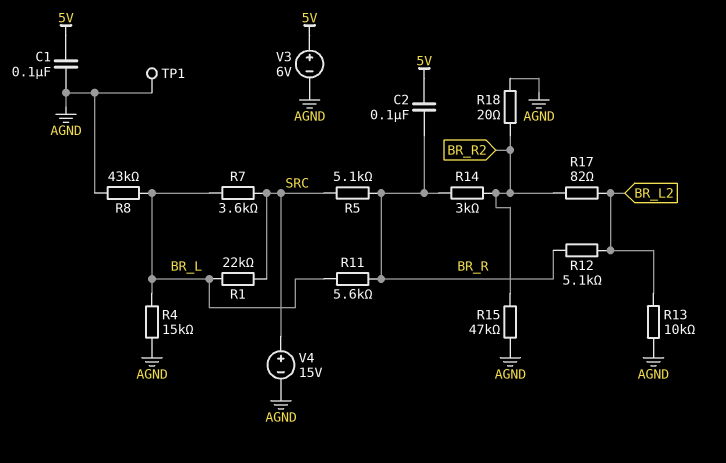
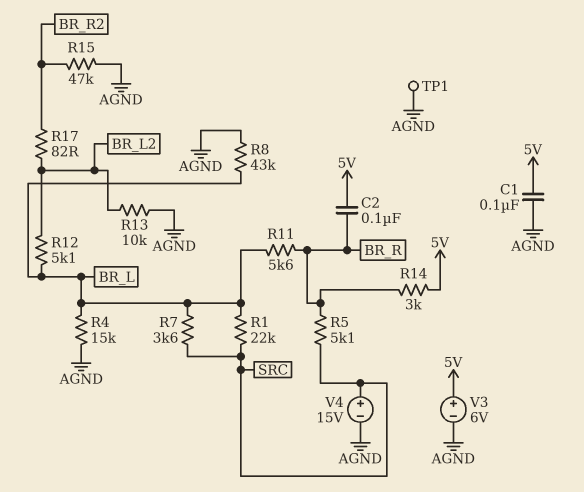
R12: 5.1k (BR_L2, BR_R) -> 5.1k (BR_L, BR_L2)
R14: 3k (BR_R, BR_R2) -> 3k (5V, BR_R)
R18: 20 (AGND, BR_R2) -> none

